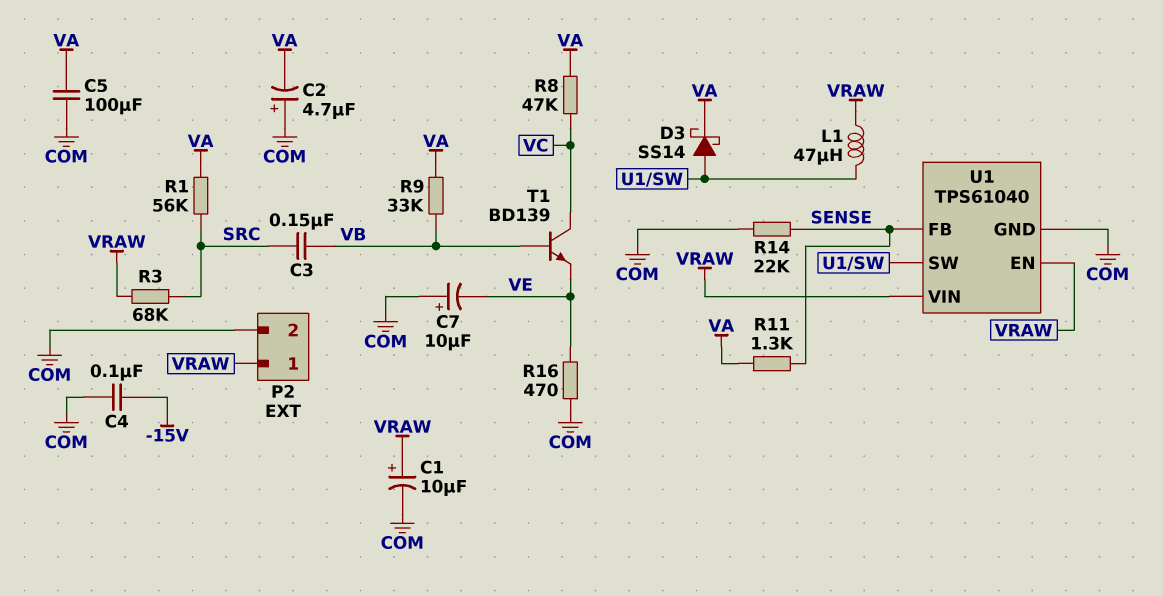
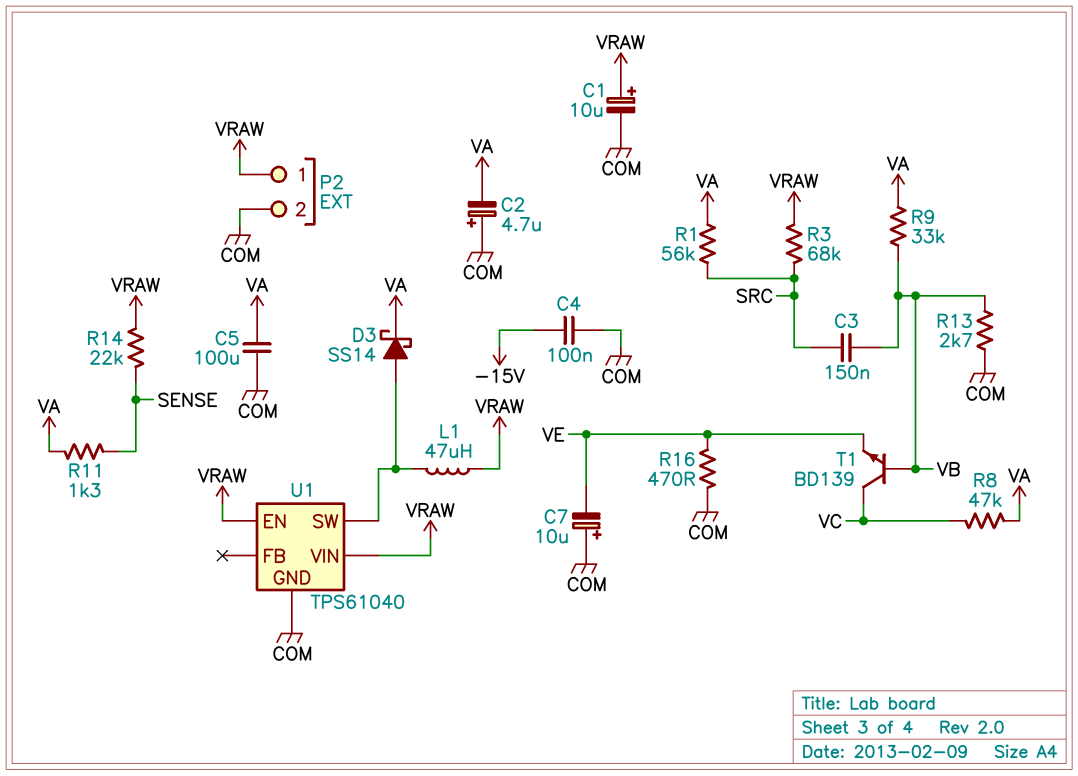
R13: none -> 2.7k (COM, VB)
R14: 22k (COM, SENSE) -> 22k (SENSE, VRAW)
U1 pin FB: SENSE -> none

